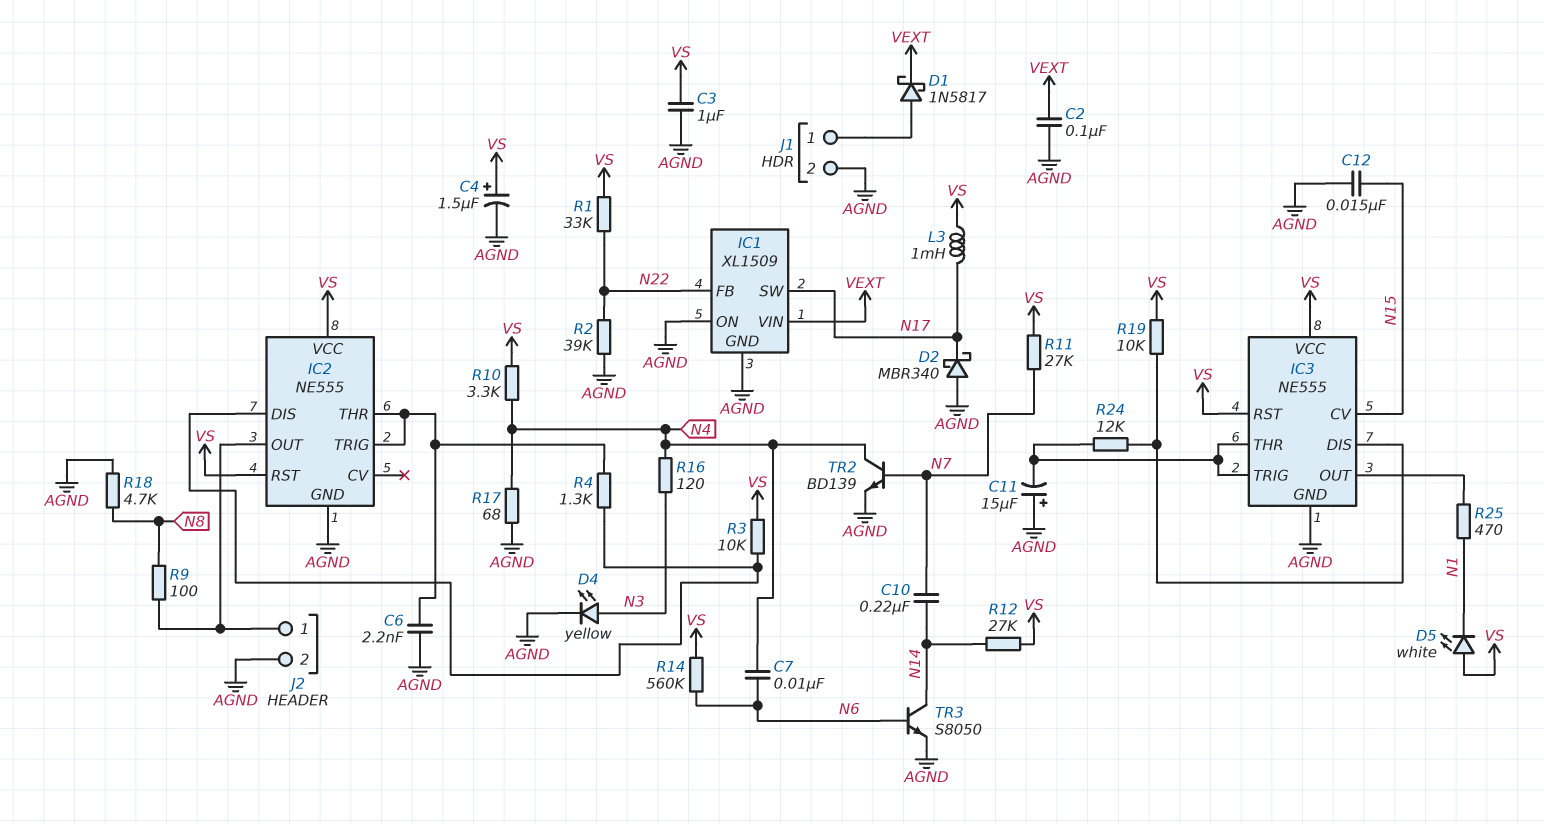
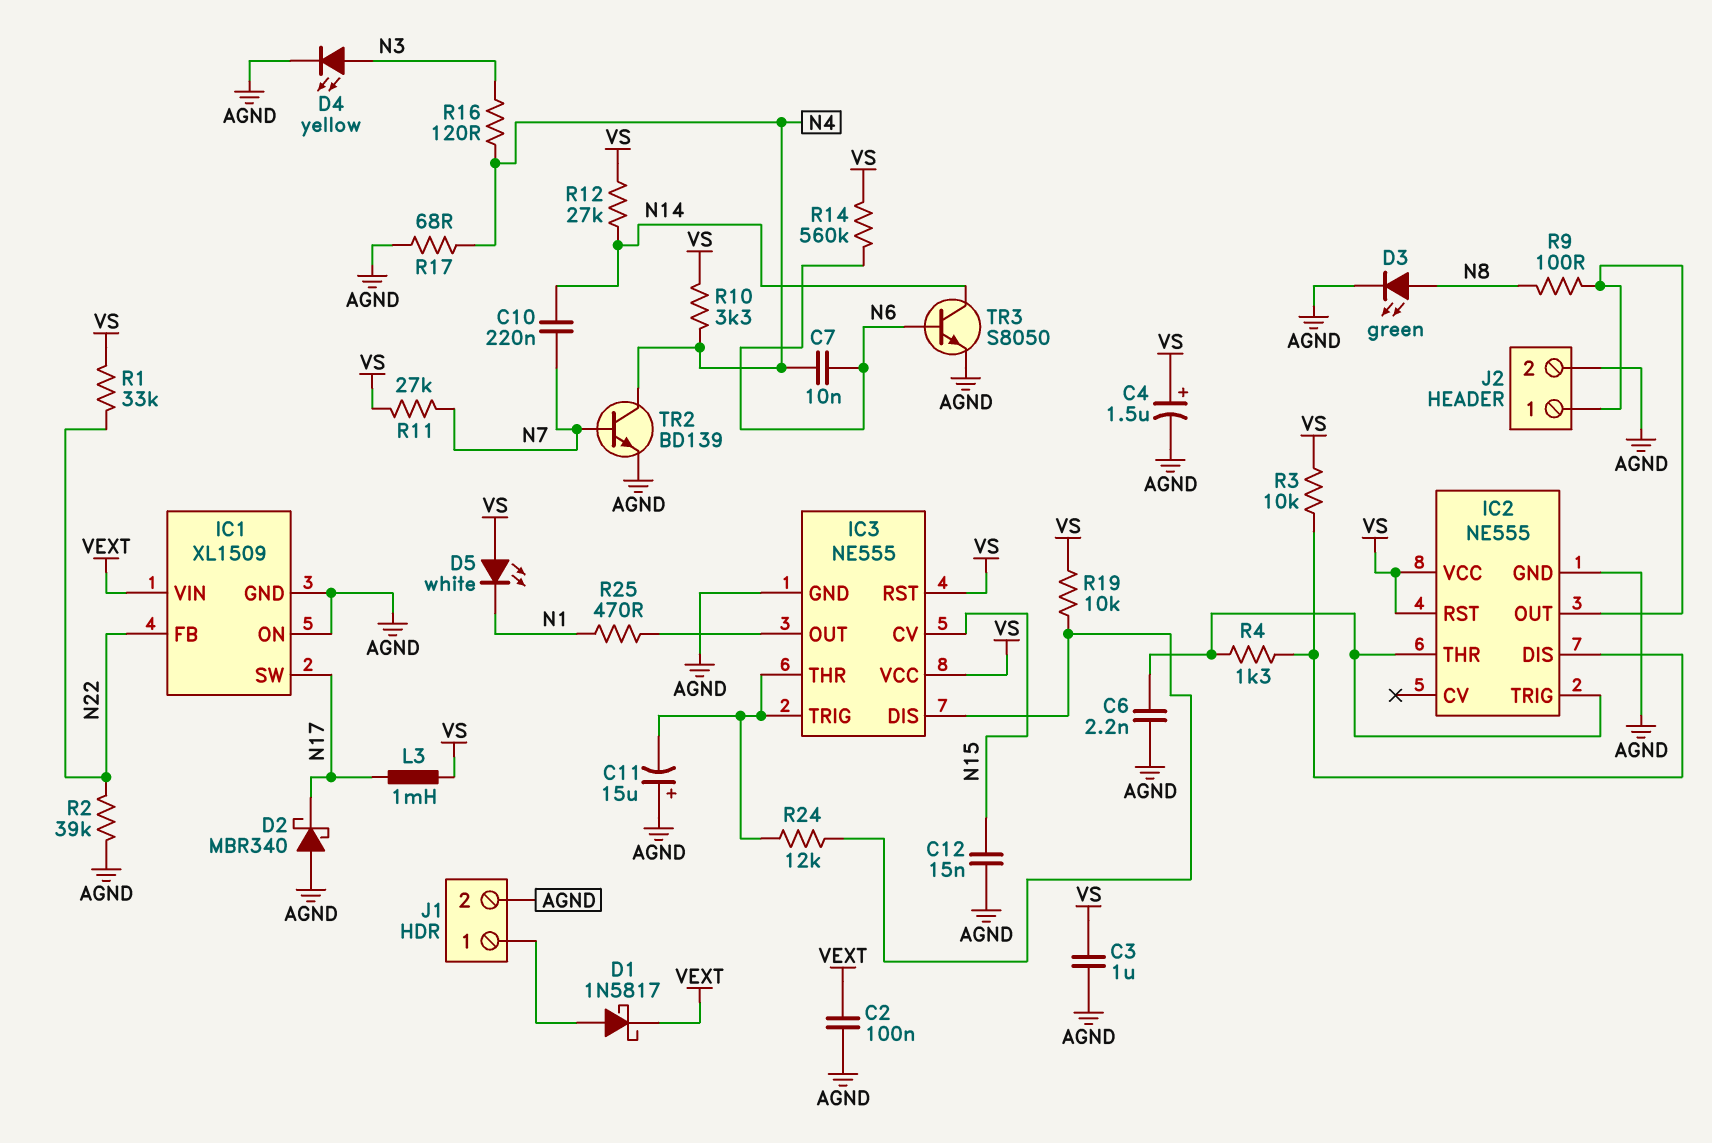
D3: none -> LED green (A N8, K AGND)
R18: 4.7k (AGND, N8) -> none

